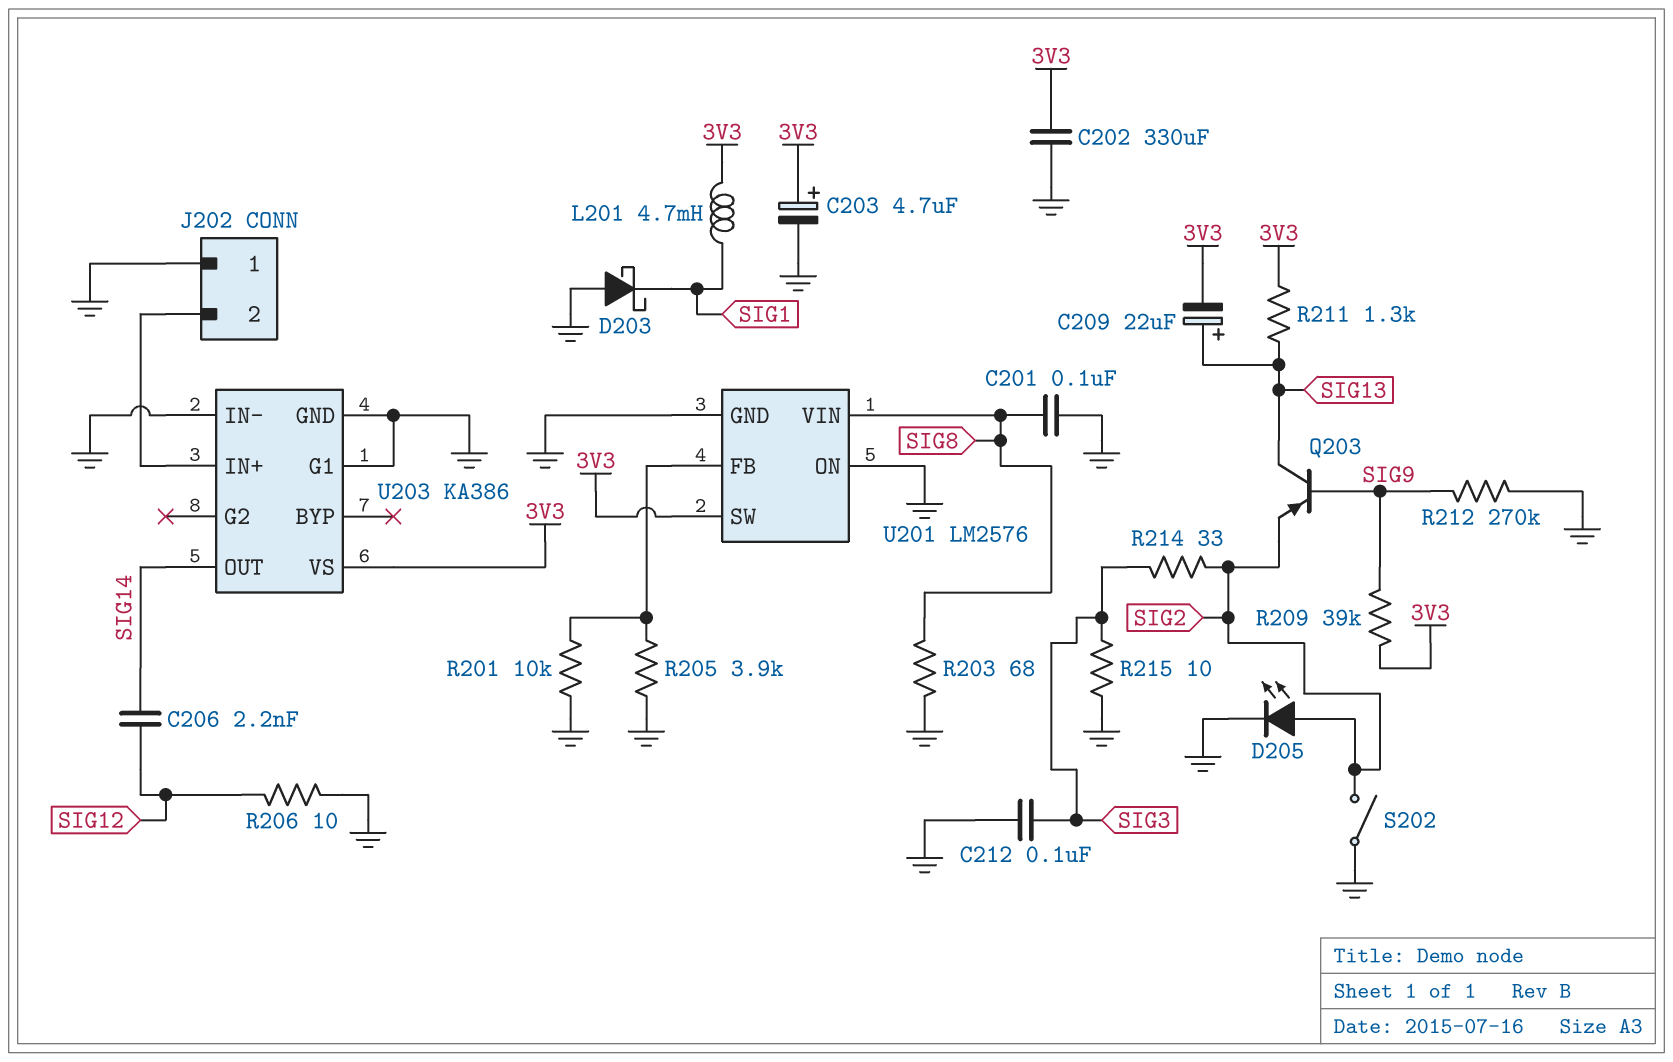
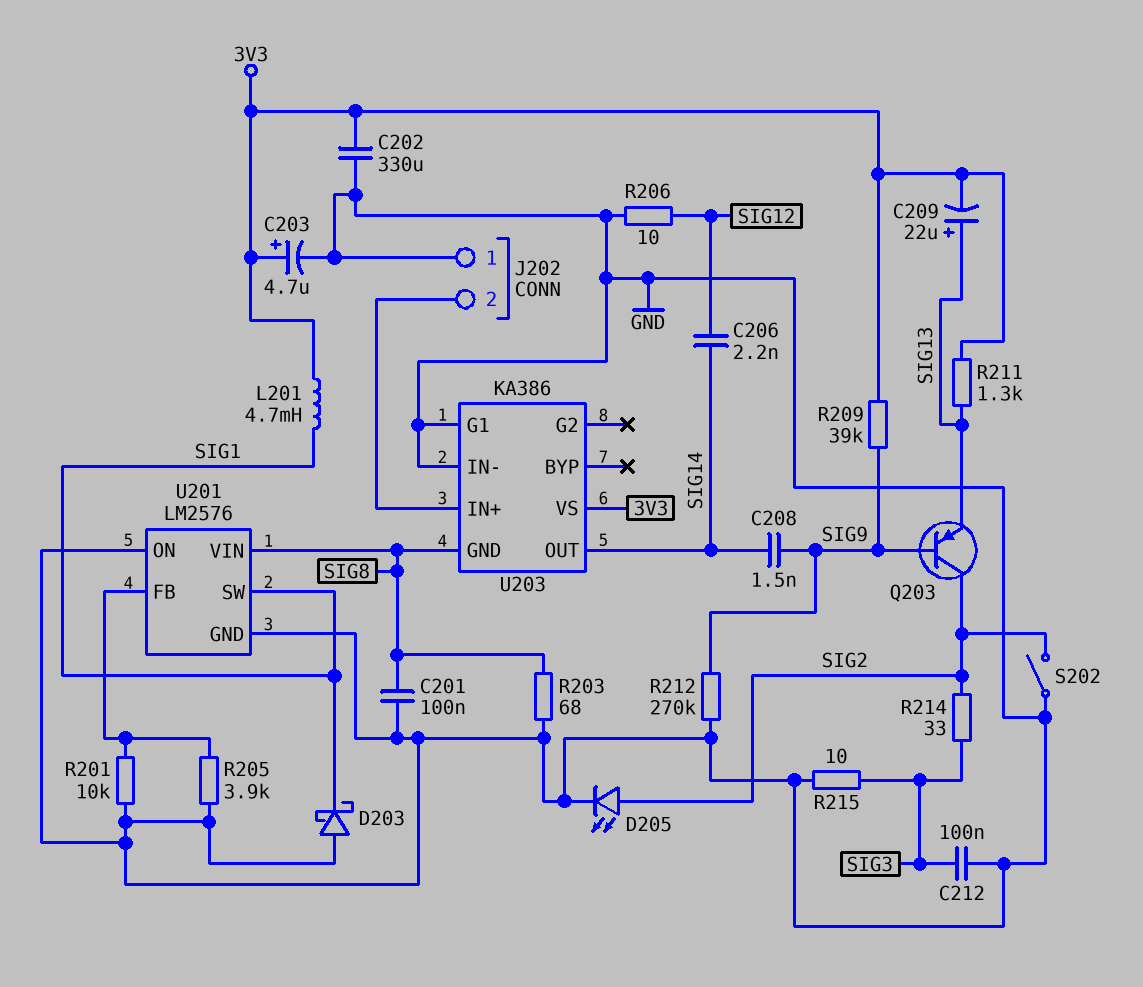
C208: none -> 1.5nF (SIG9, SIG14)
Q203: PNP (B SIG9, C SIG13, E SIG2) -> PNP (B SIG9, C SIG2, E SIG13)
U201 pin SW: 3V3 -> SIG1
U203 pin GND: GND -> SIG8

